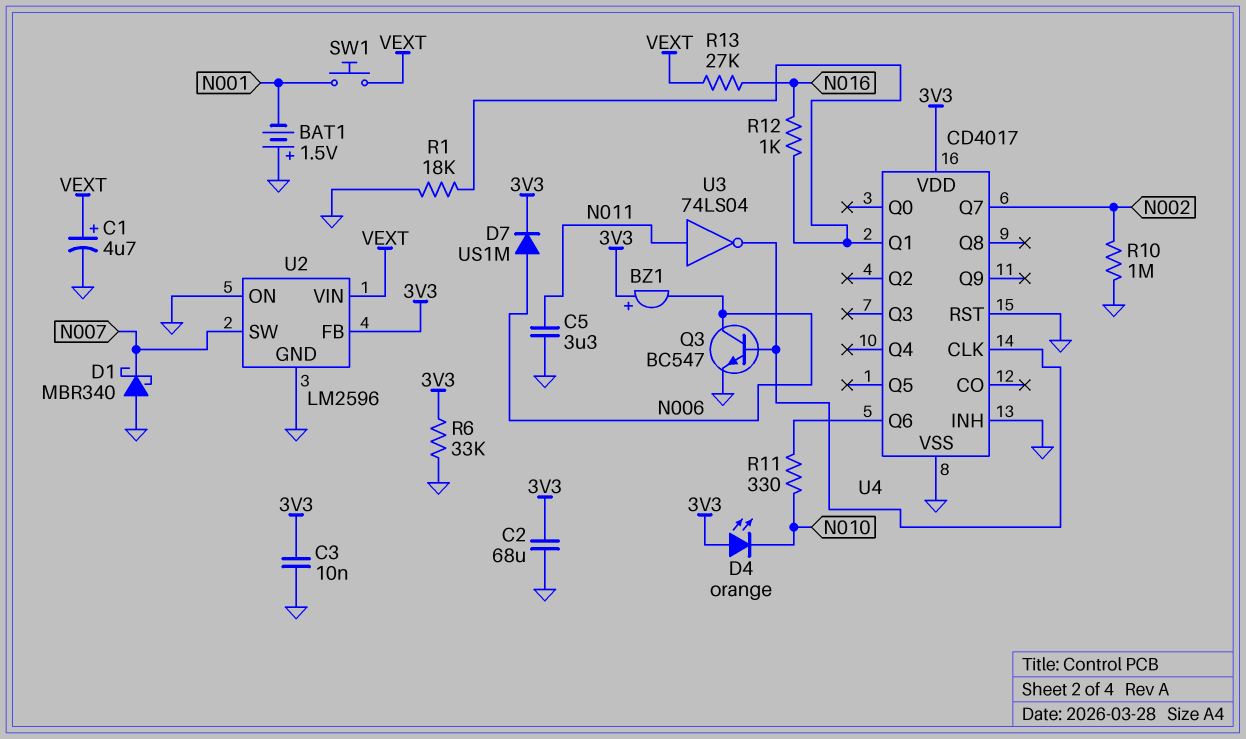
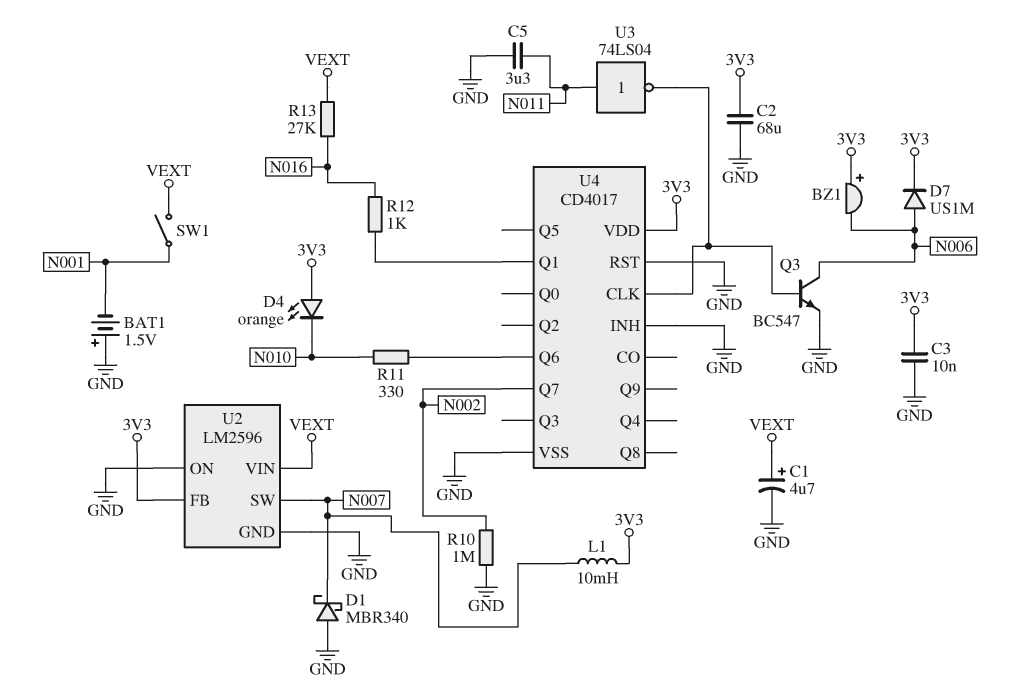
L1: none -> 10mH (3V3, N007)
R1: 18k (GND, U4/Q1) -> none
R6: 33k (3V3, GND) -> none
SW1: button (N001, VEXT) -> switch (N001, VEXT)

